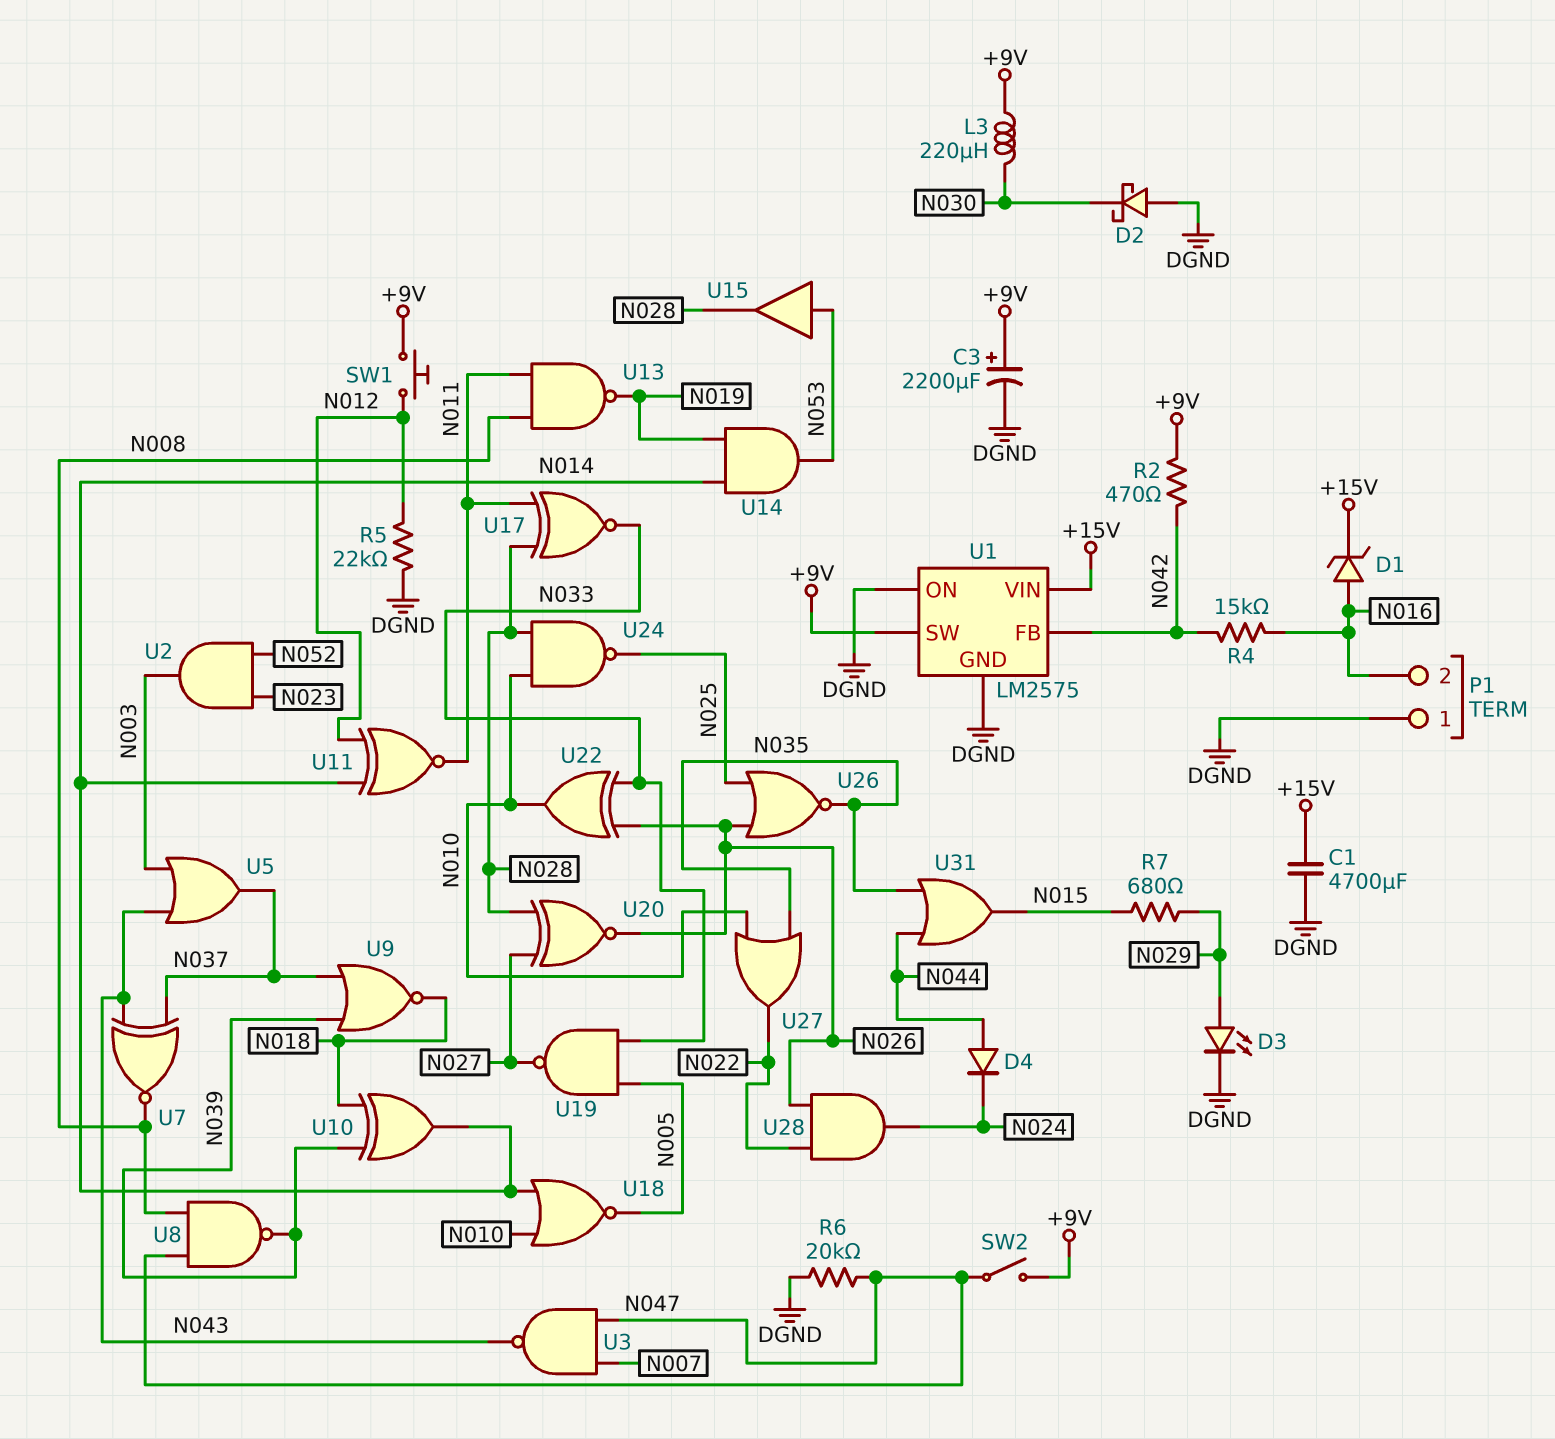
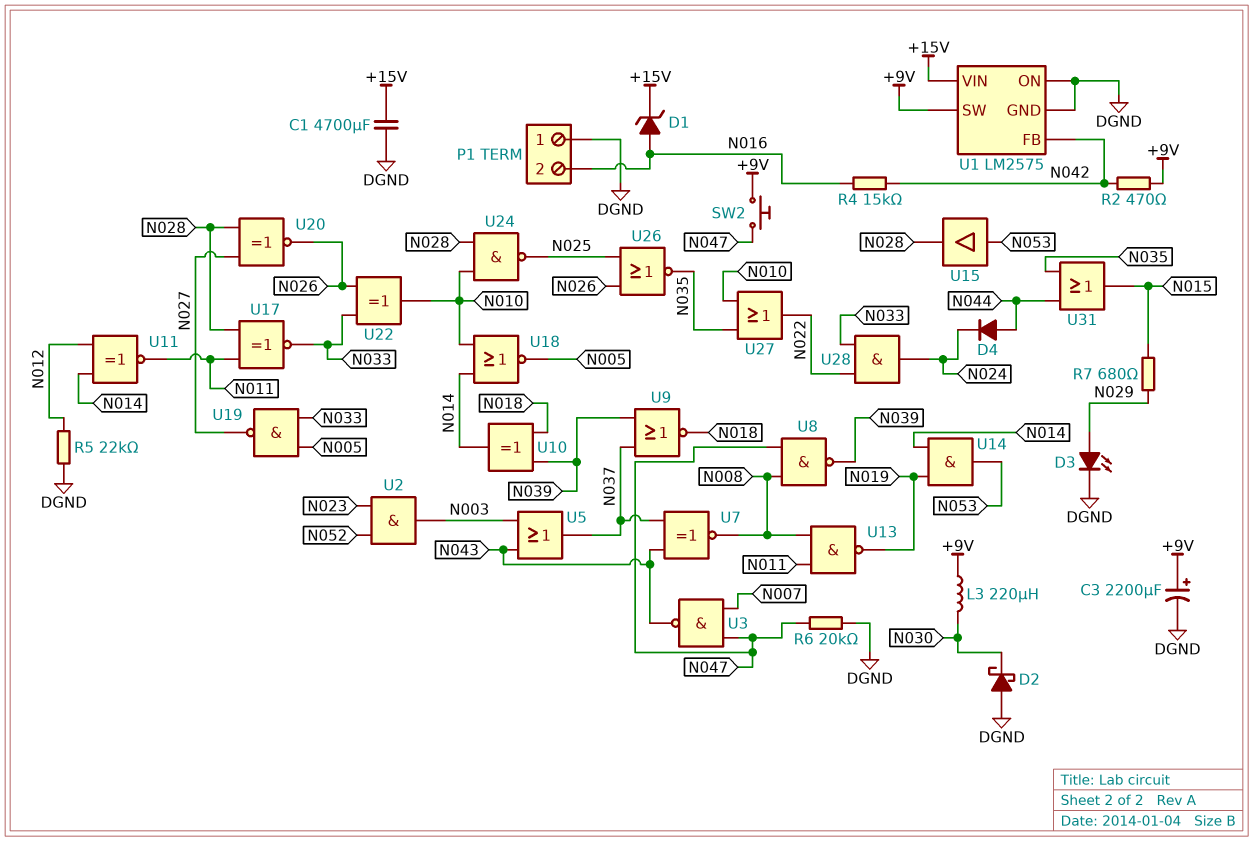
SW1: button (+9V, N012) -> none
SW2: switch (+9V, N047) -> button (+9V, N047)
U28: AND (in N022, in N026, out N024) -> AND (in N022, in N033, out N024)

